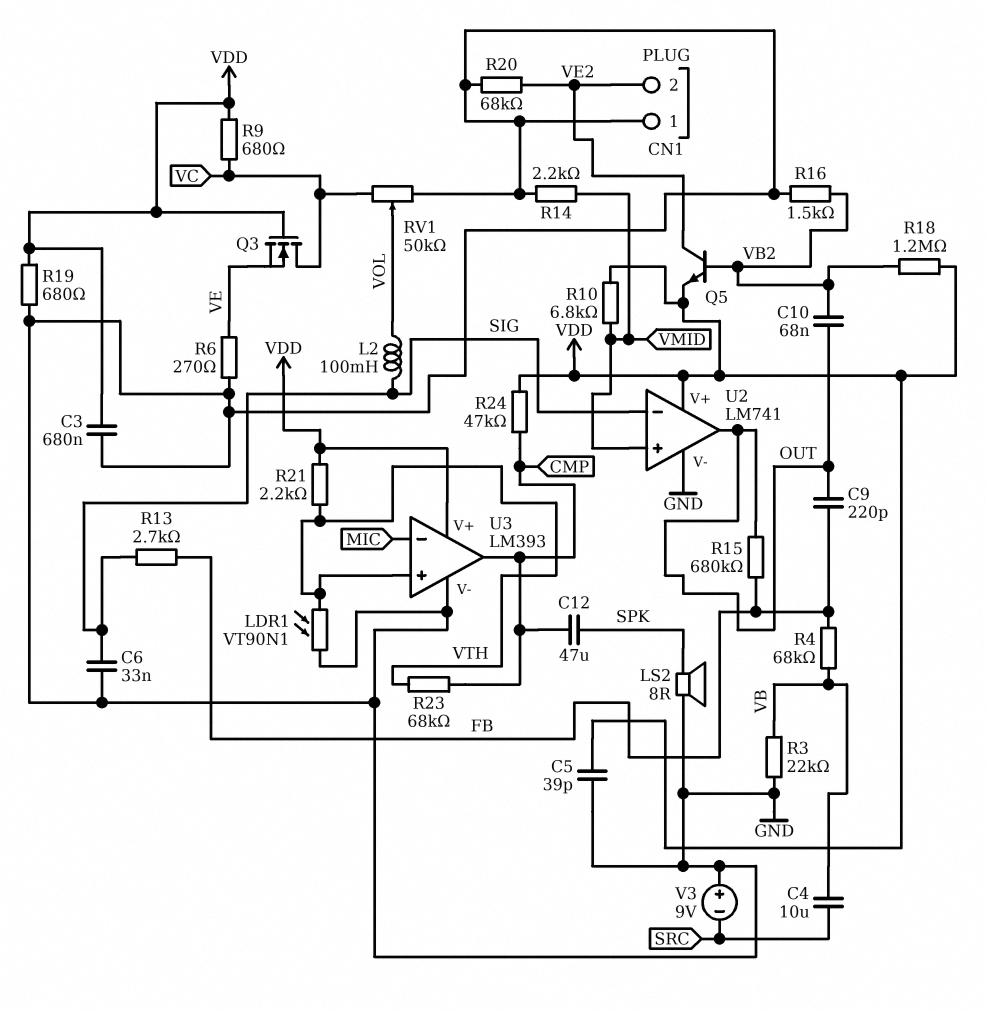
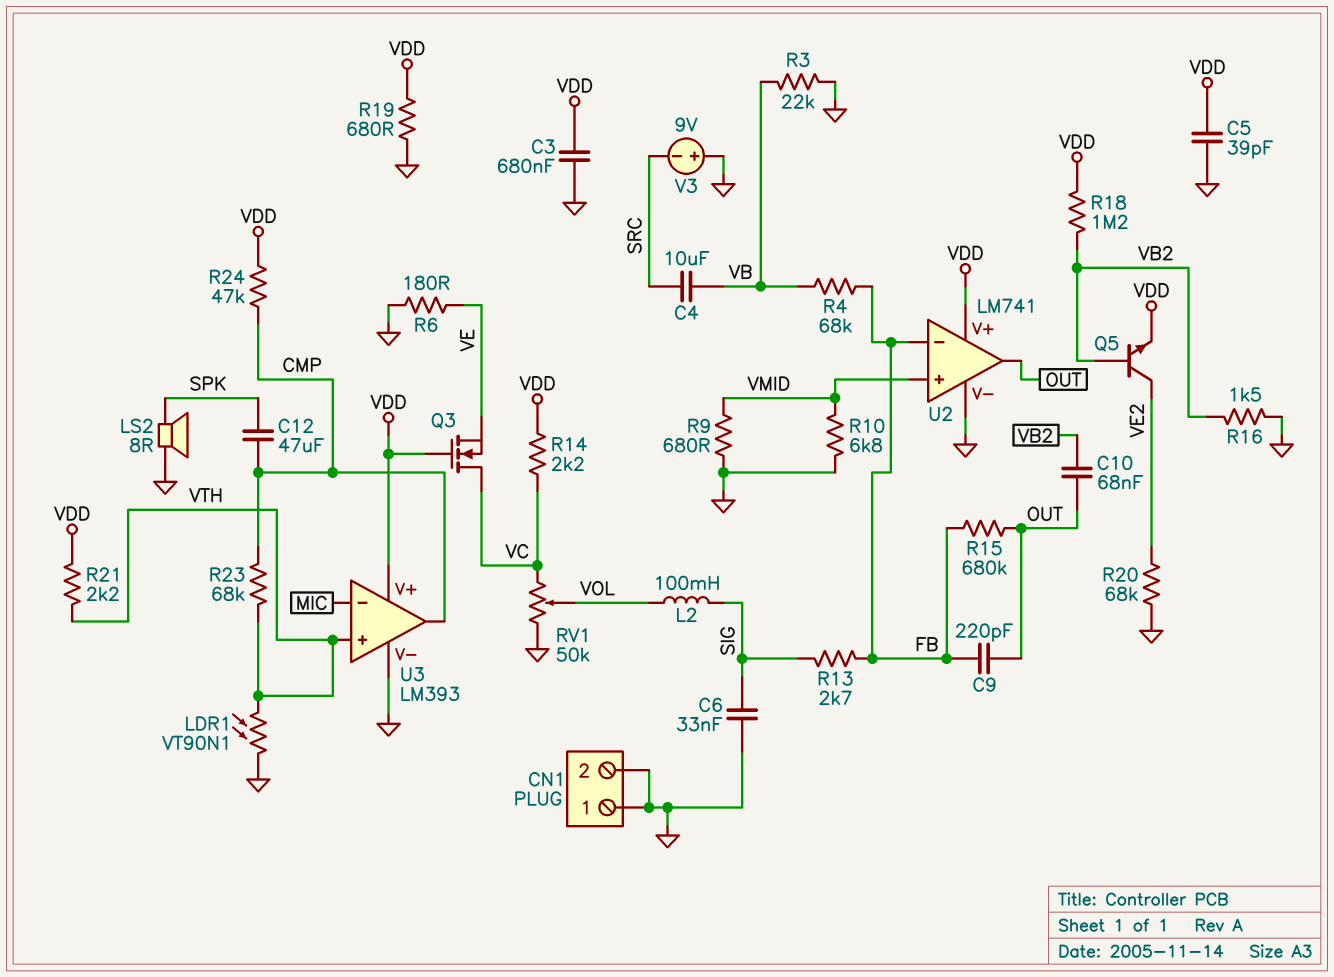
CN1 pin 2: VE2 -> GND
R6: 270 (GND, VE) -> 180 (GND, VE)
R9: 680 (VC, VDD) -> 680 (GND, VMID)
R10: 6.8k (VDD, VMID) -> 6.8k (GND, VMID)
R14: 2.2k (GND, VMID) -> 2.2k (VC, VDD)
U2 pin in-: SIG -> FB

